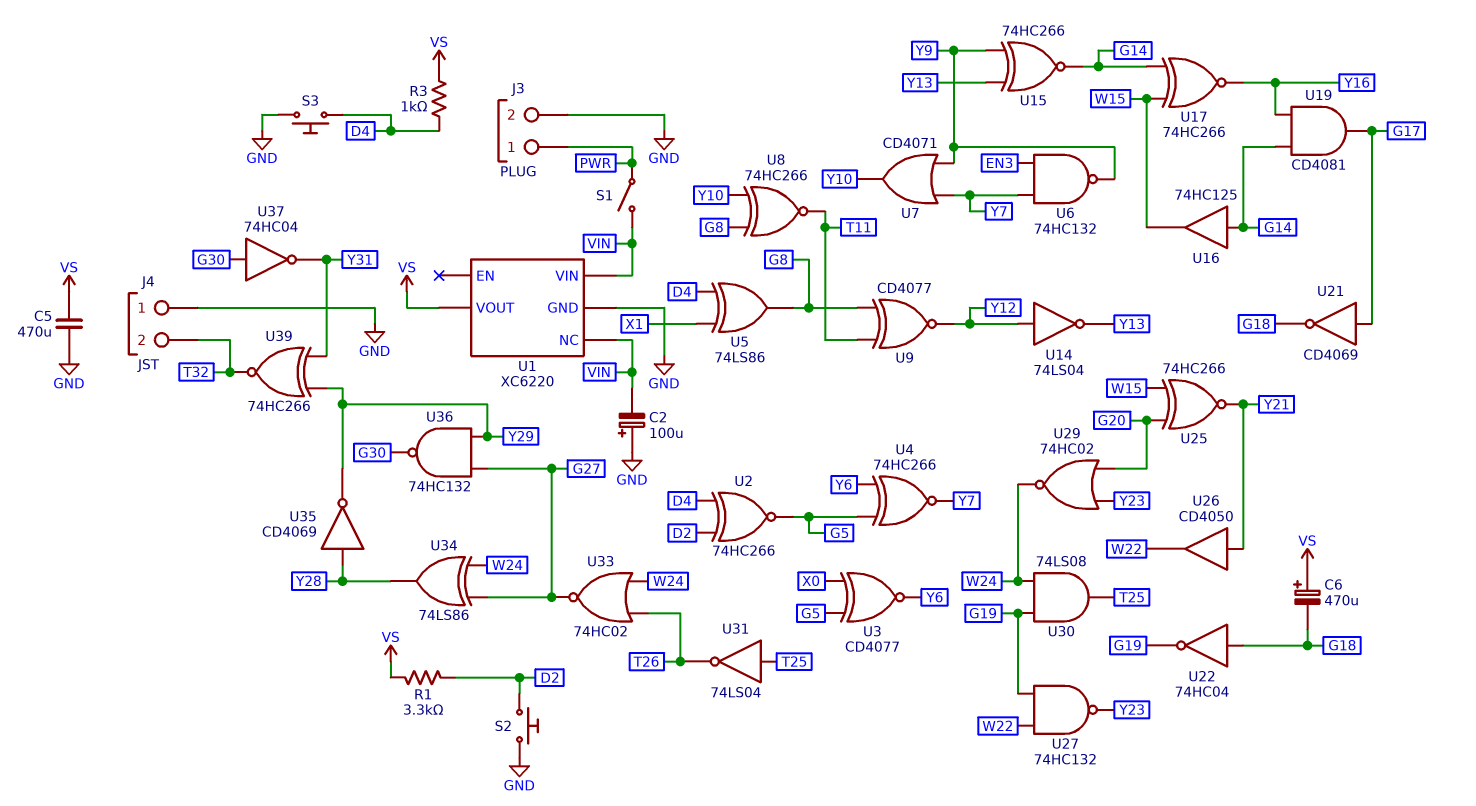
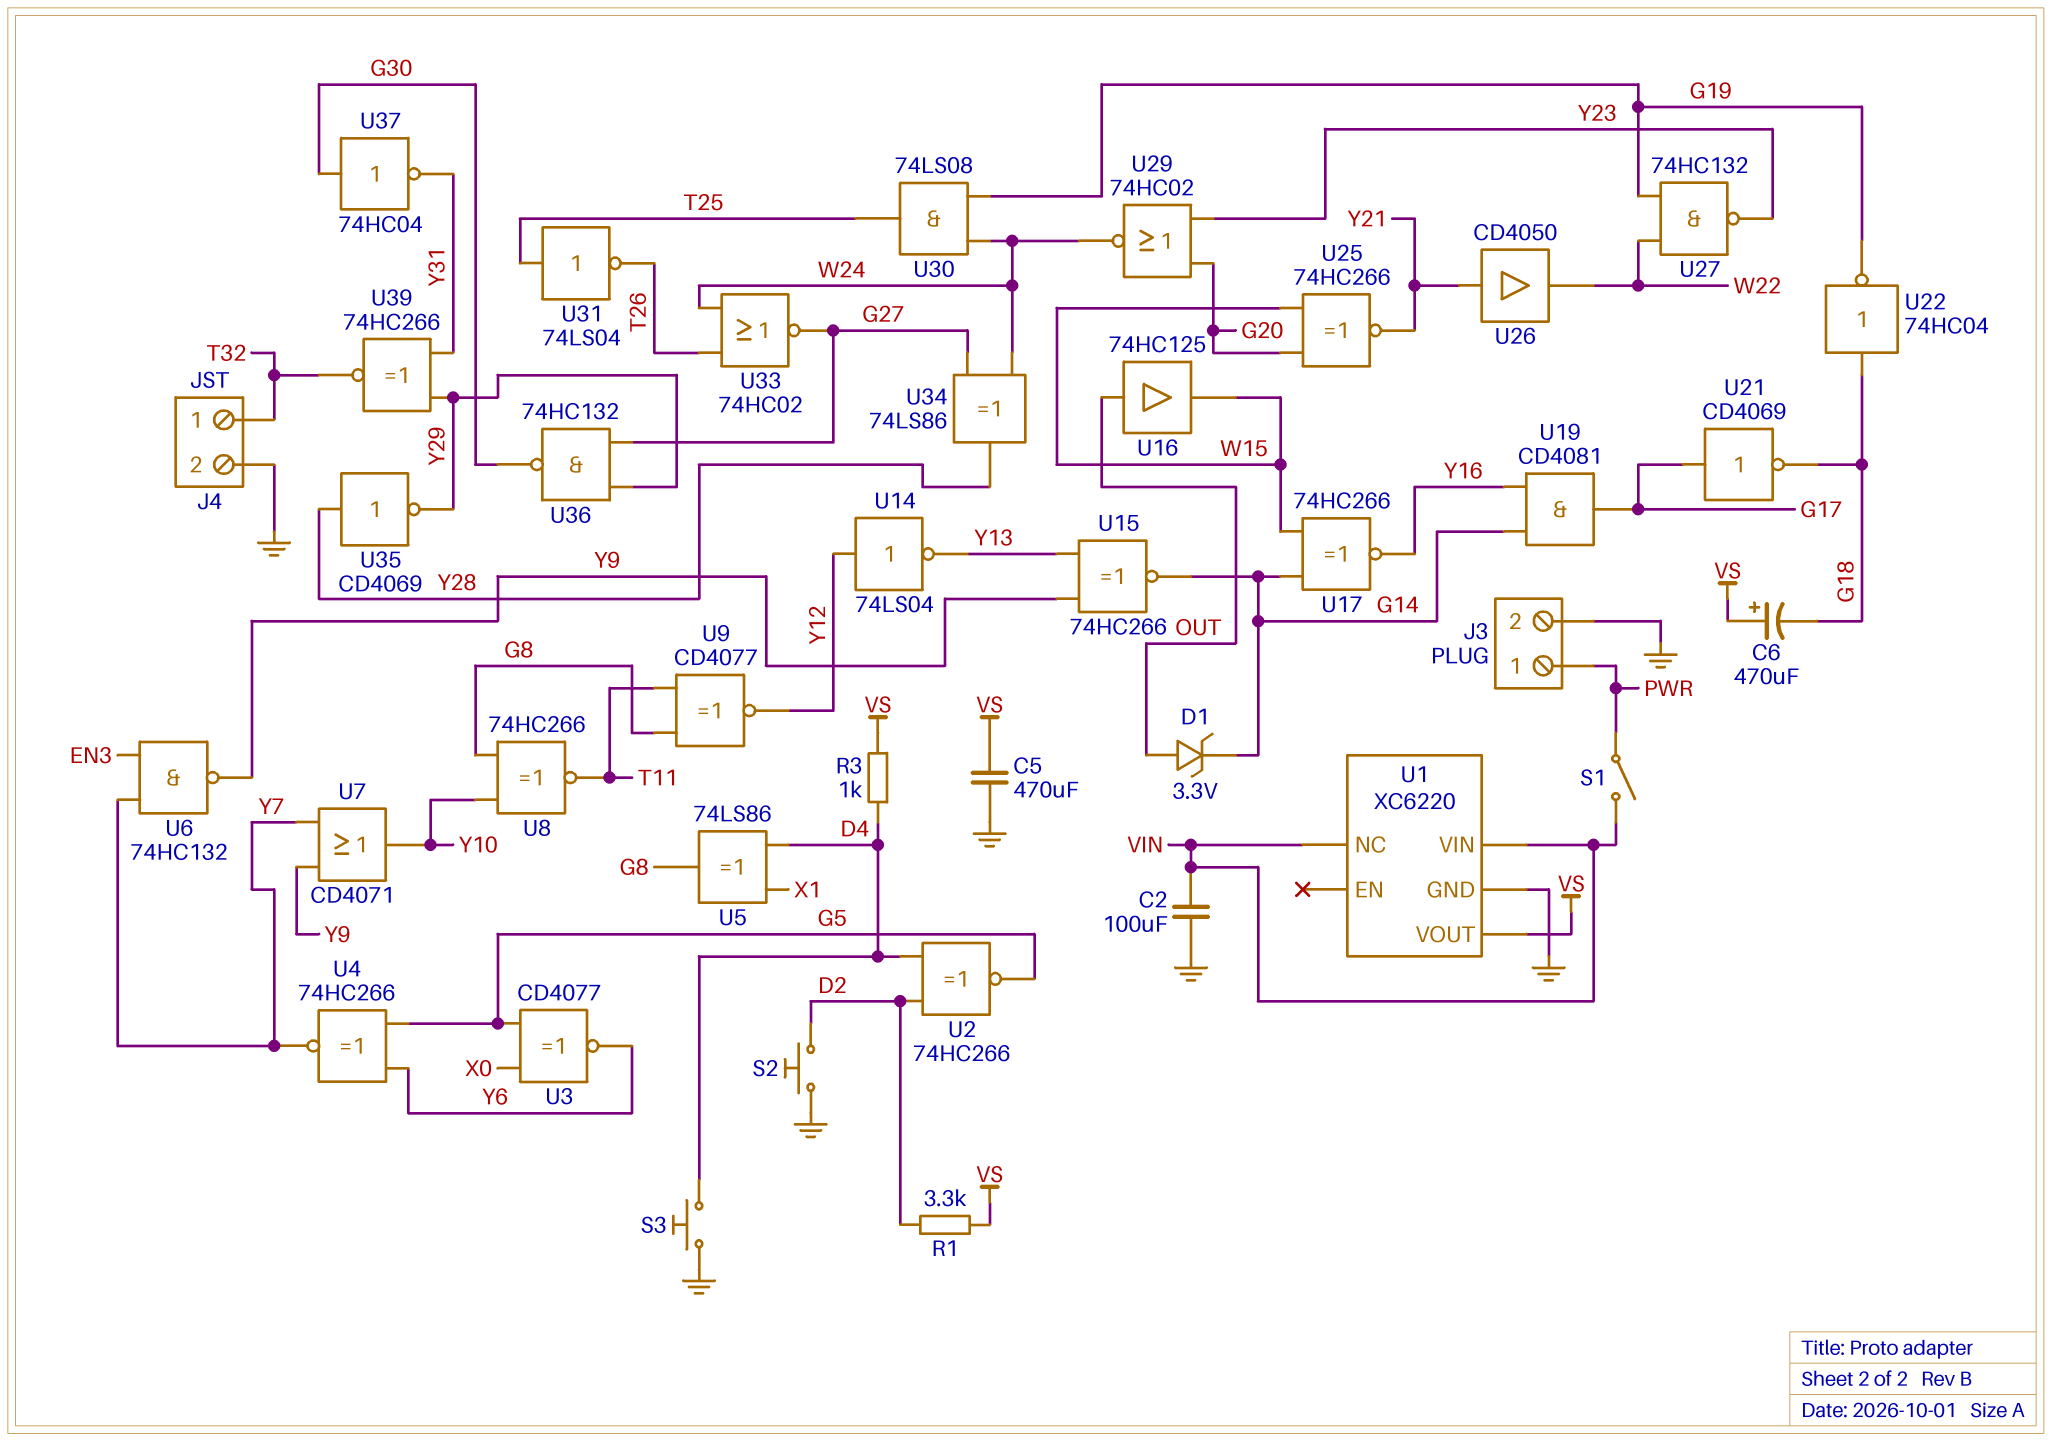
C2: 100uF (plus GND, minus VIN) -> 100uF (GND, VIN)
D1: none -> zener 3.3V (A OUT, K G14)
J4 pin 1: GND -> T32
J4 pin 2: T32 -> GND
U16: buffer 74HC125 (in G14, out W15) -> buffer 74HC125 (in OUT, out W15)

